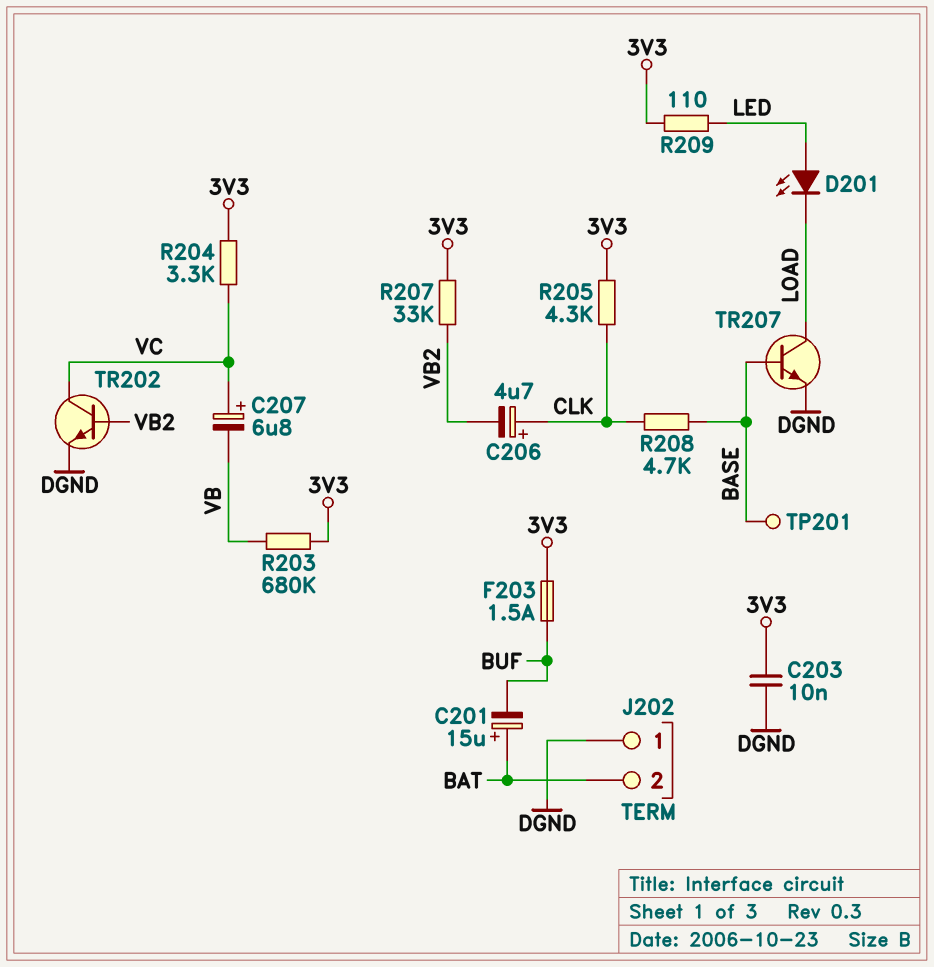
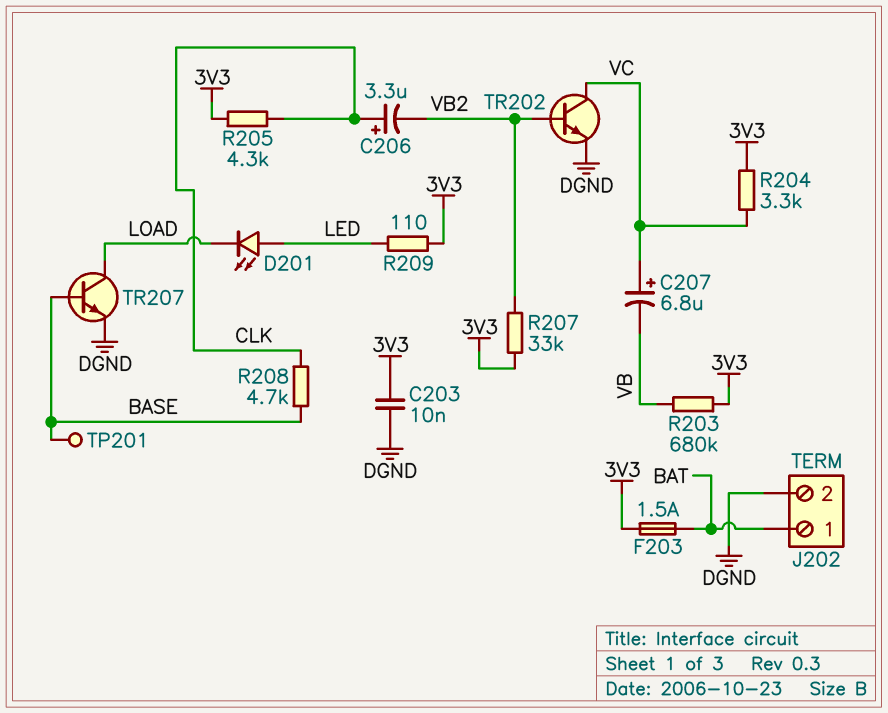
C201: 15uF (plus BAT, minus BUF) -> none
C206: 4.7uF (plus CLK, minus VB2) -> 3.3uF (plus CLK, minus VB2)
F203: 1.5A (3V3, BUF) -> 1.5A (3V3, BAT)
J202 pin 1: DGND -> BAT
J202 pin 2: BAT -> DGND

